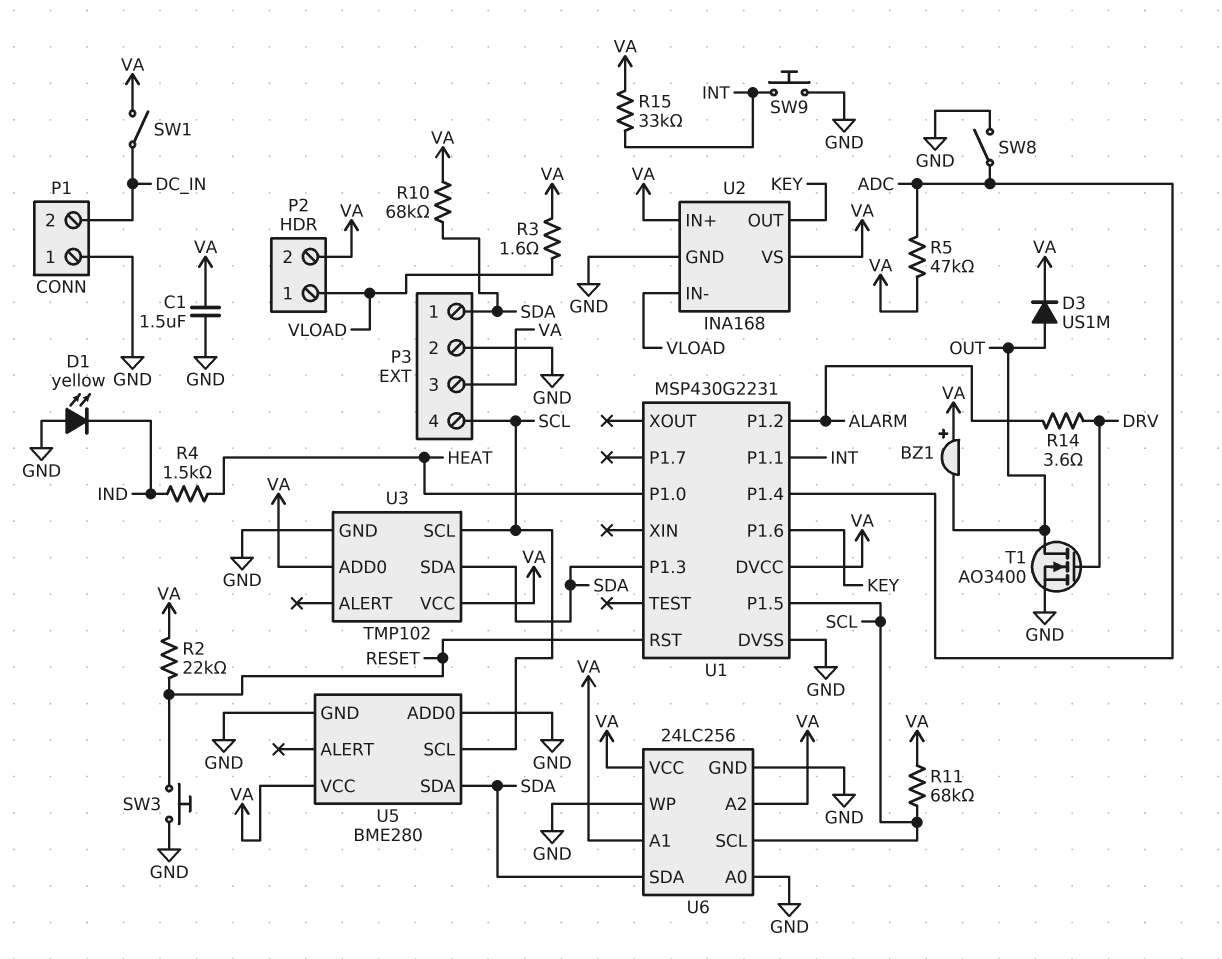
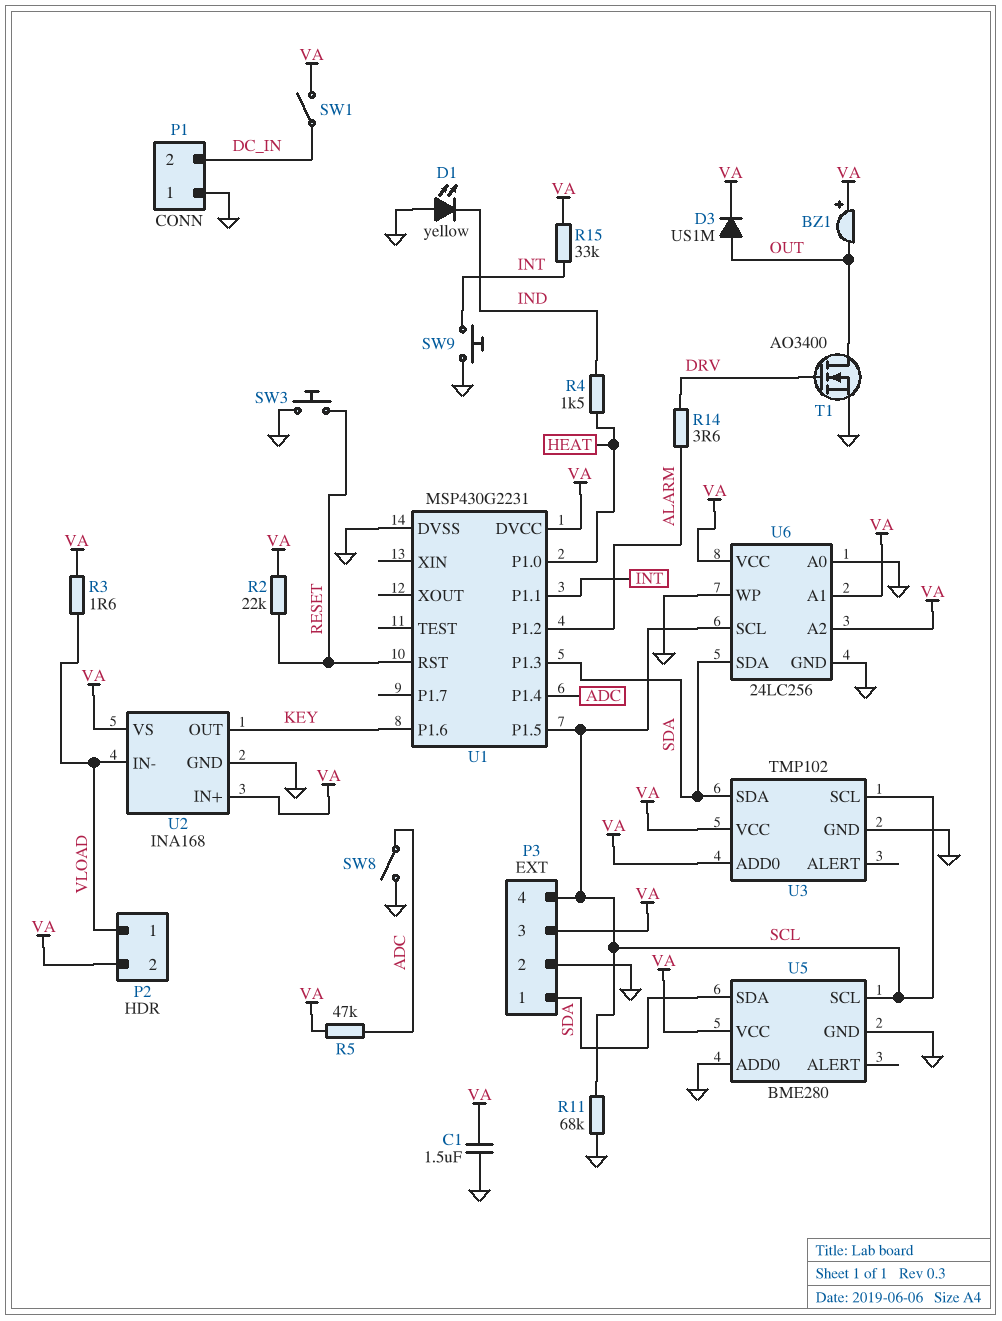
R10: 68k (SDA, VA) -> none
R11: 68k (SCL, VA) -> 68k (GND, SCL)

